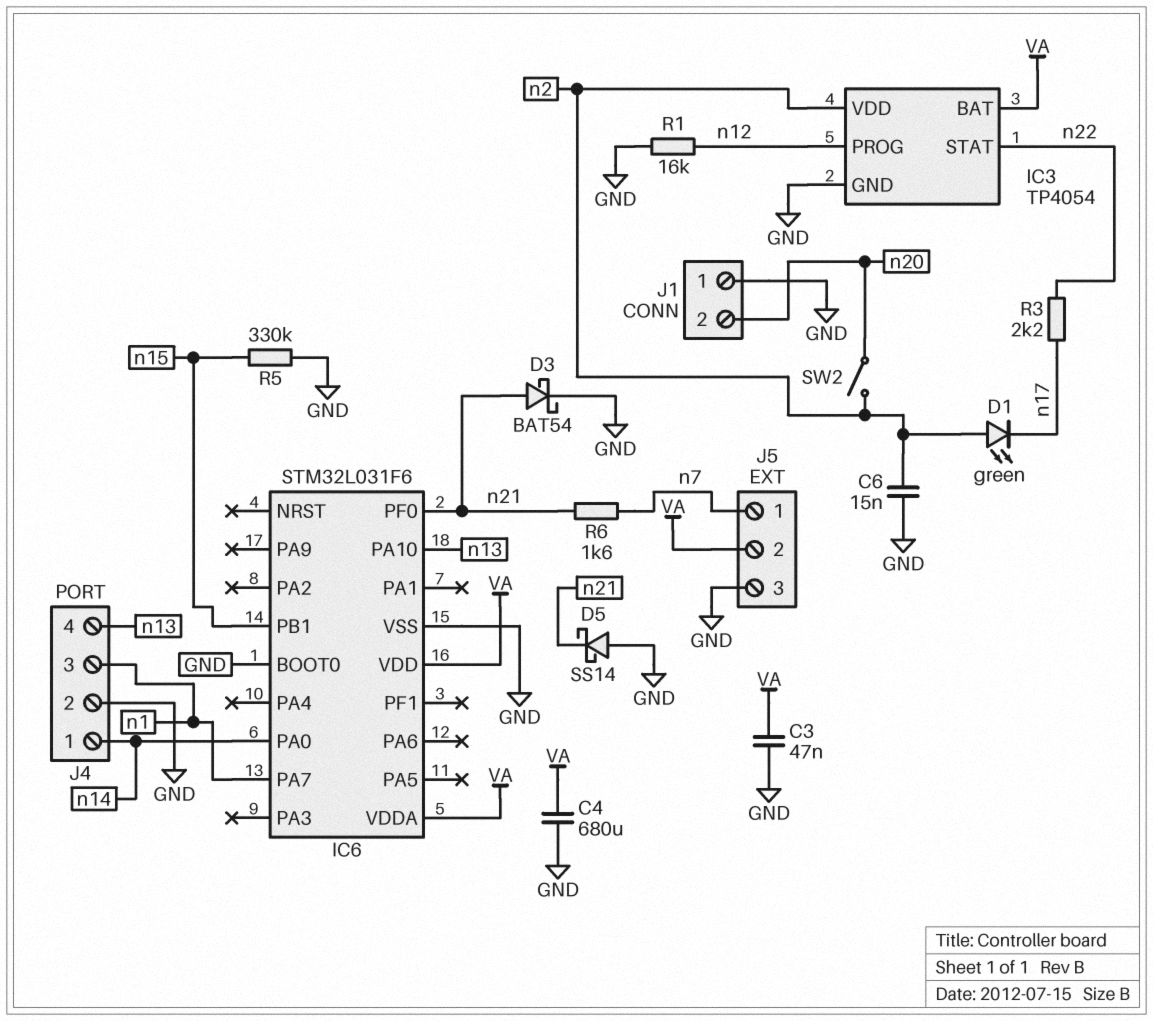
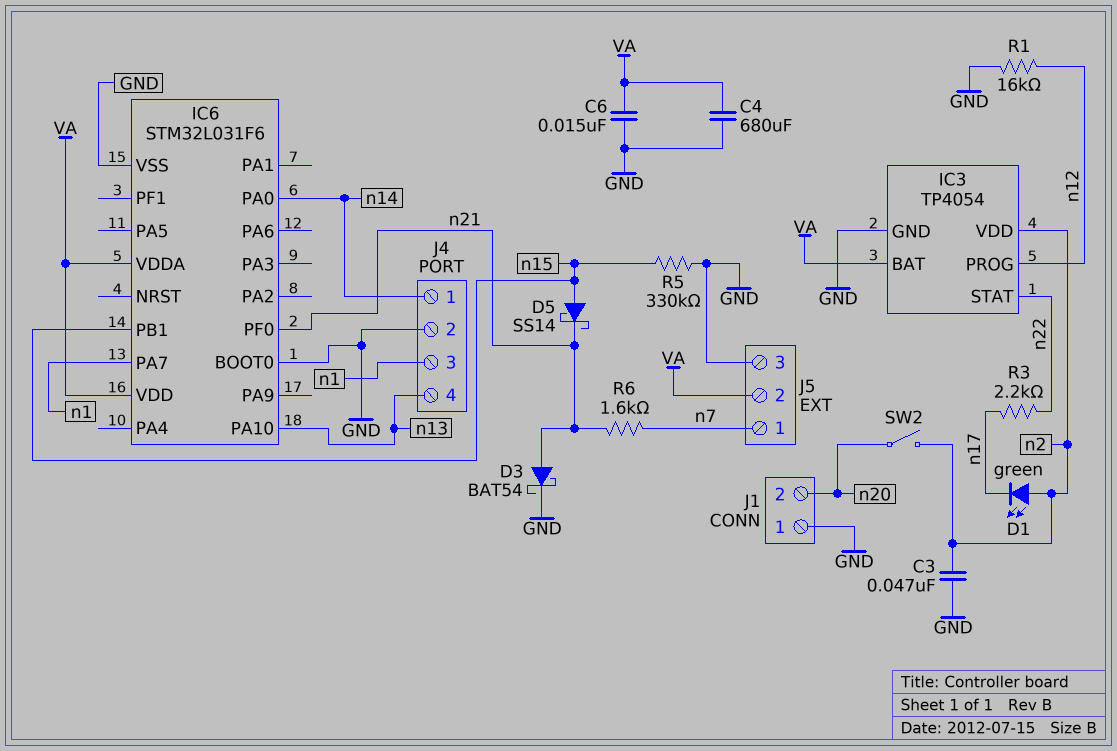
C3: 47nF (GND, VA) -> 47nF (GND, n2)
C6: 15nF (GND, n2) -> 15nF (GND, VA)
D5: schottky SS14 (A GND, K n21) -> schottky SS14 (A n15, K n21)

